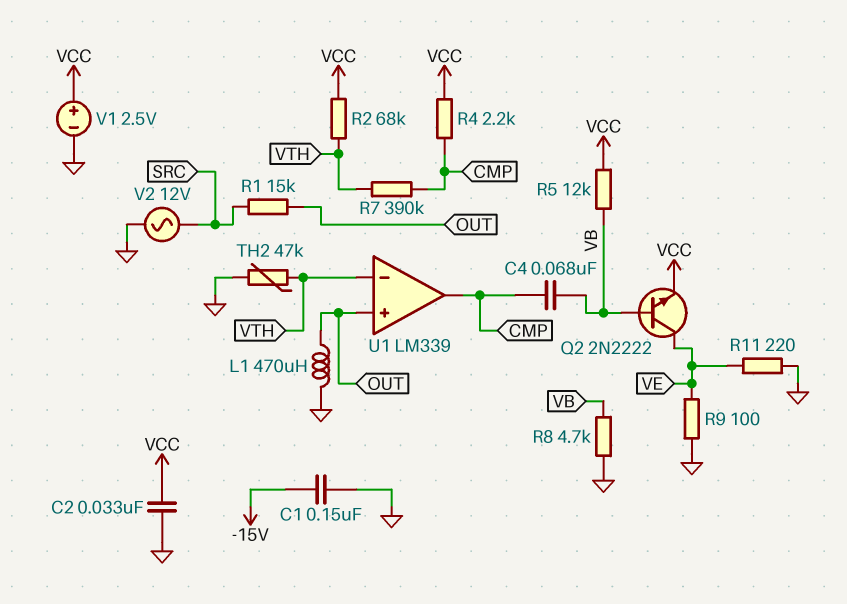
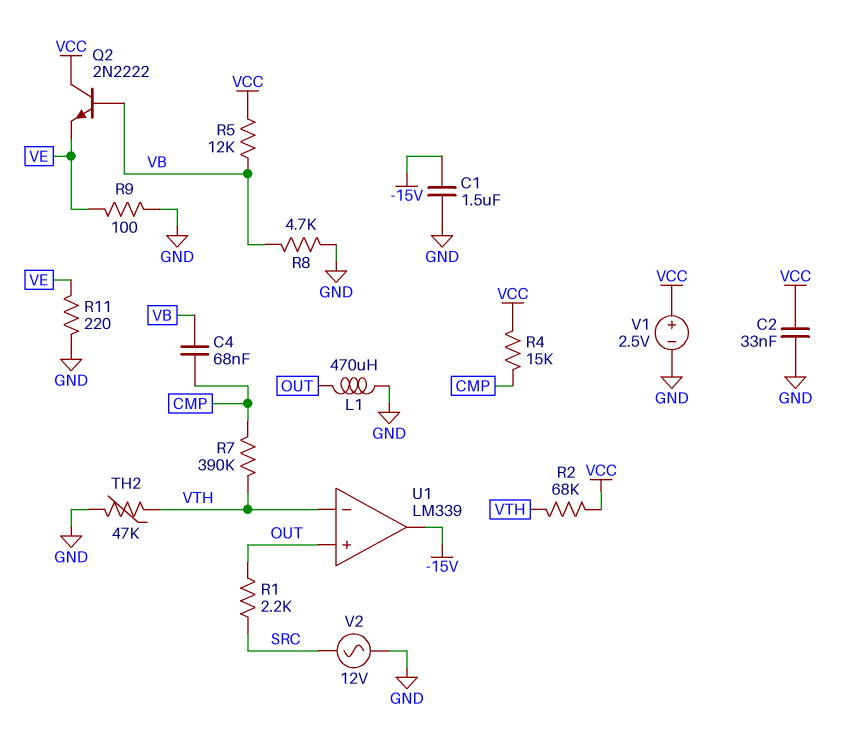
C1: 150nF (-15V, GND) -> 1.5uF (-15V, GND)
Q2: NPN 2N2222 (B VB, C VE, E VCC) -> NPN 2N2222 (B VB, C VCC, E VE)
R1: 15k (OUT, SRC) -> 2.2k (OUT, SRC)
R4: 2.2k (CMP, VCC) -> 15k (CMP, VCC)
U1 pin out: CMP -> -15V

